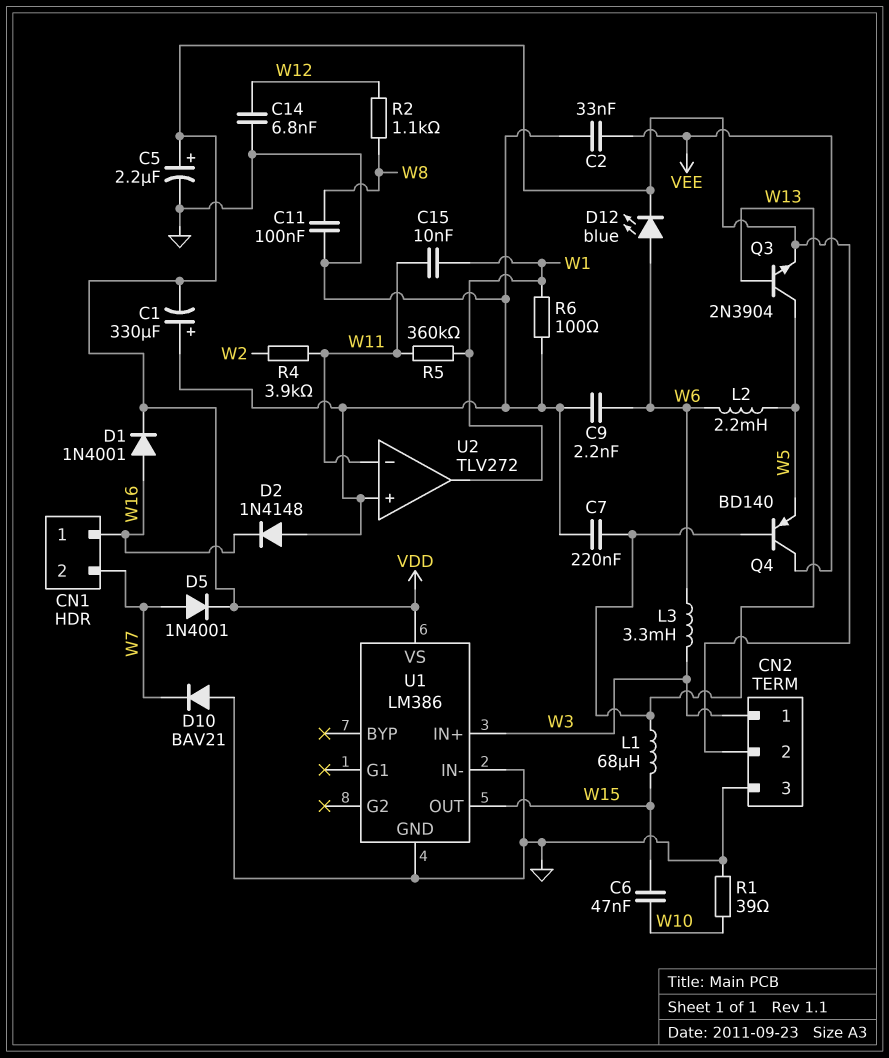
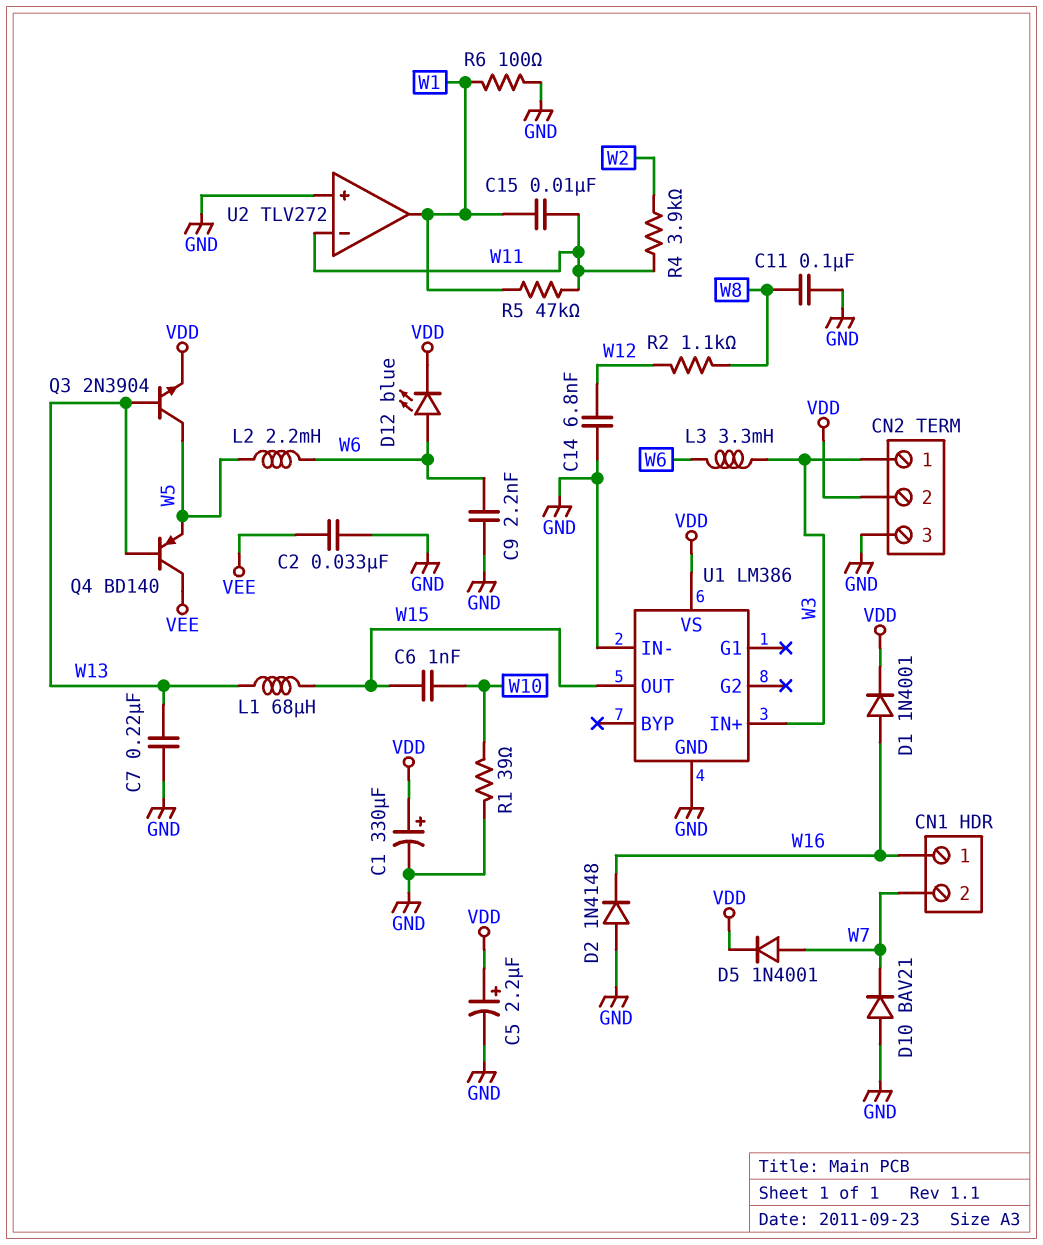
C1: 330uF (plus GND, minus VDD) -> 330uF (plus VDD, minus GND)
C6: 47nF (W10, W15) -> 1nF (W10, W15)
R5: 360k (W1, W11) -> 47k (W1, W11)

